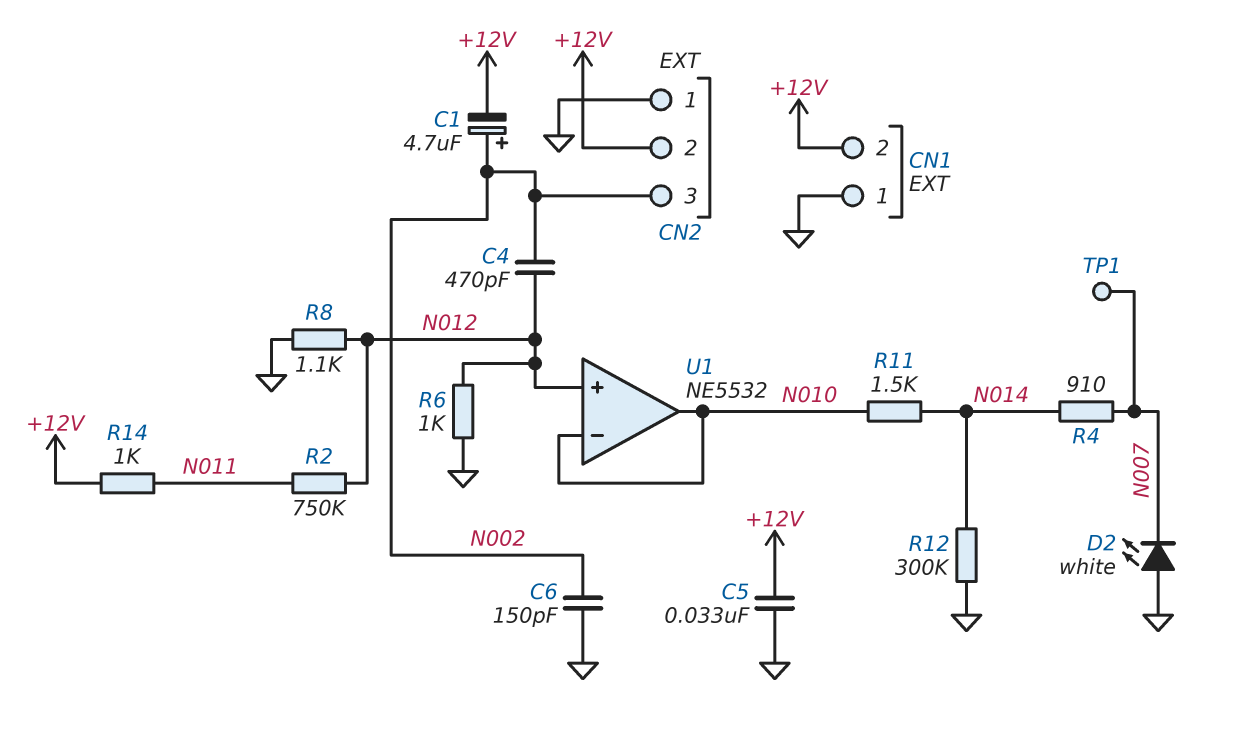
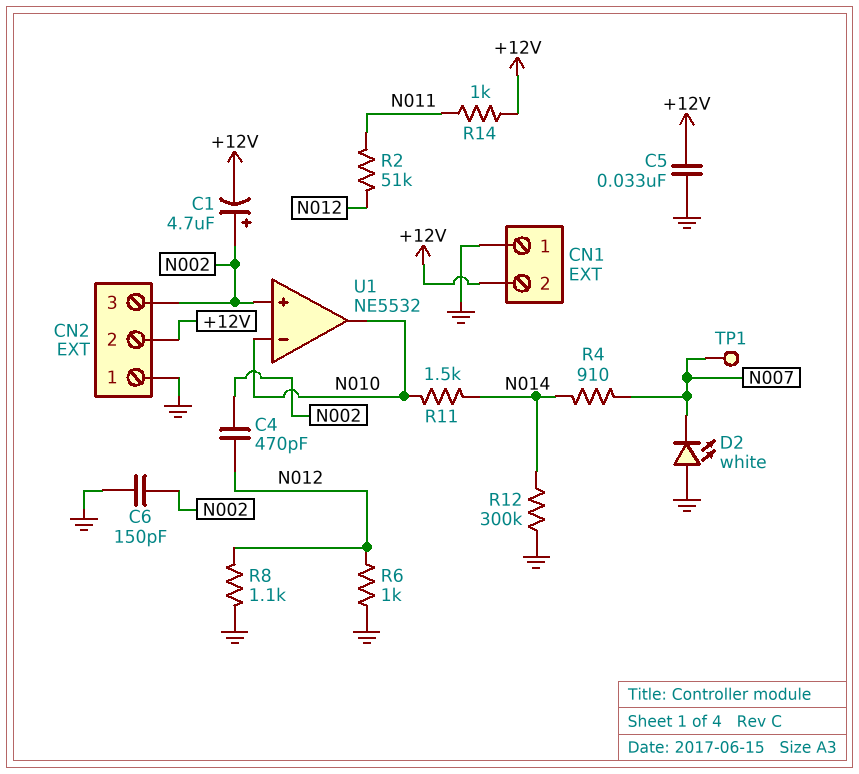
R2: 750k (N011, N012) -> 51k (N011, N012)
U1 pin in+: N012 -> N002

